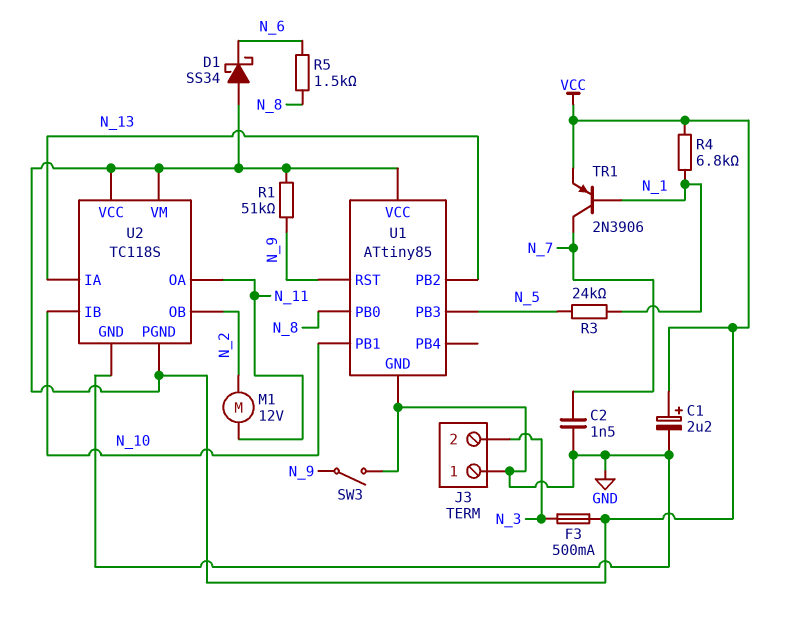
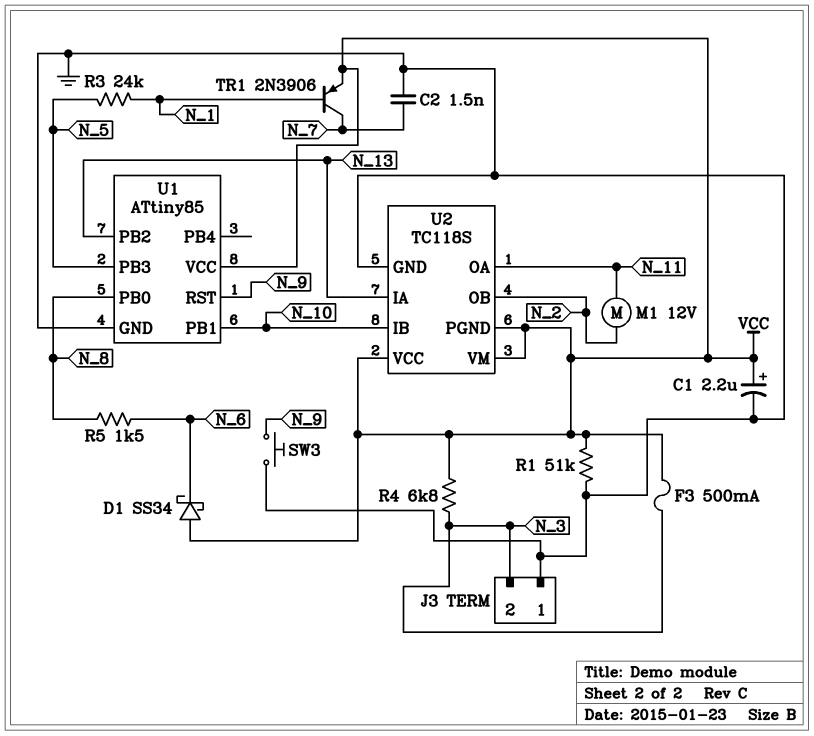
R1: 51k (N_9, VCC) -> 51k (GND, VCC)
R4: 6.8k (N_1, VCC) -> 6.8k (N_3, VCC)
SW3: switch (GND, N_9) -> button (GND, N_9)

